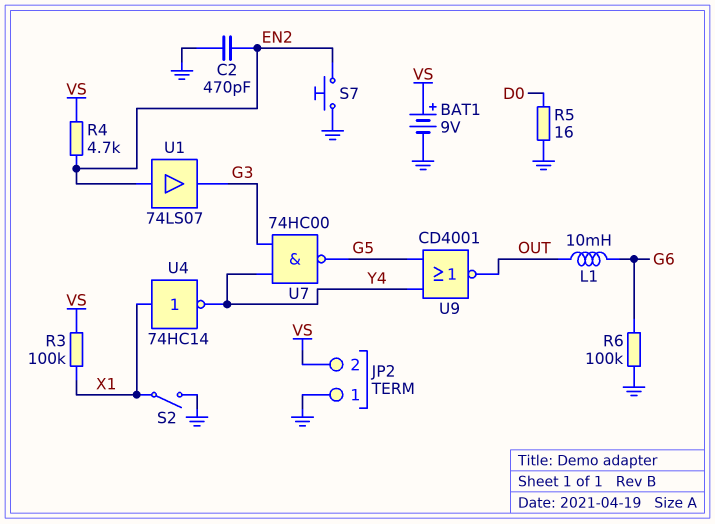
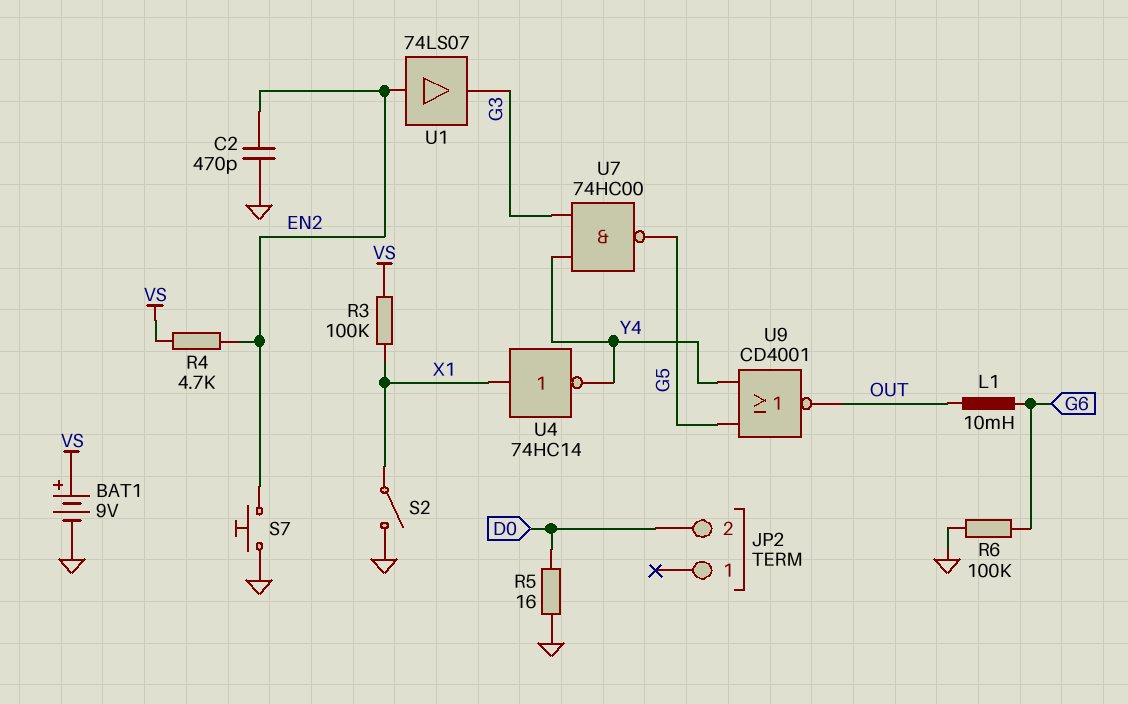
JP2 pin 1: GND -> none
JP2 pin 2: VS -> D0

